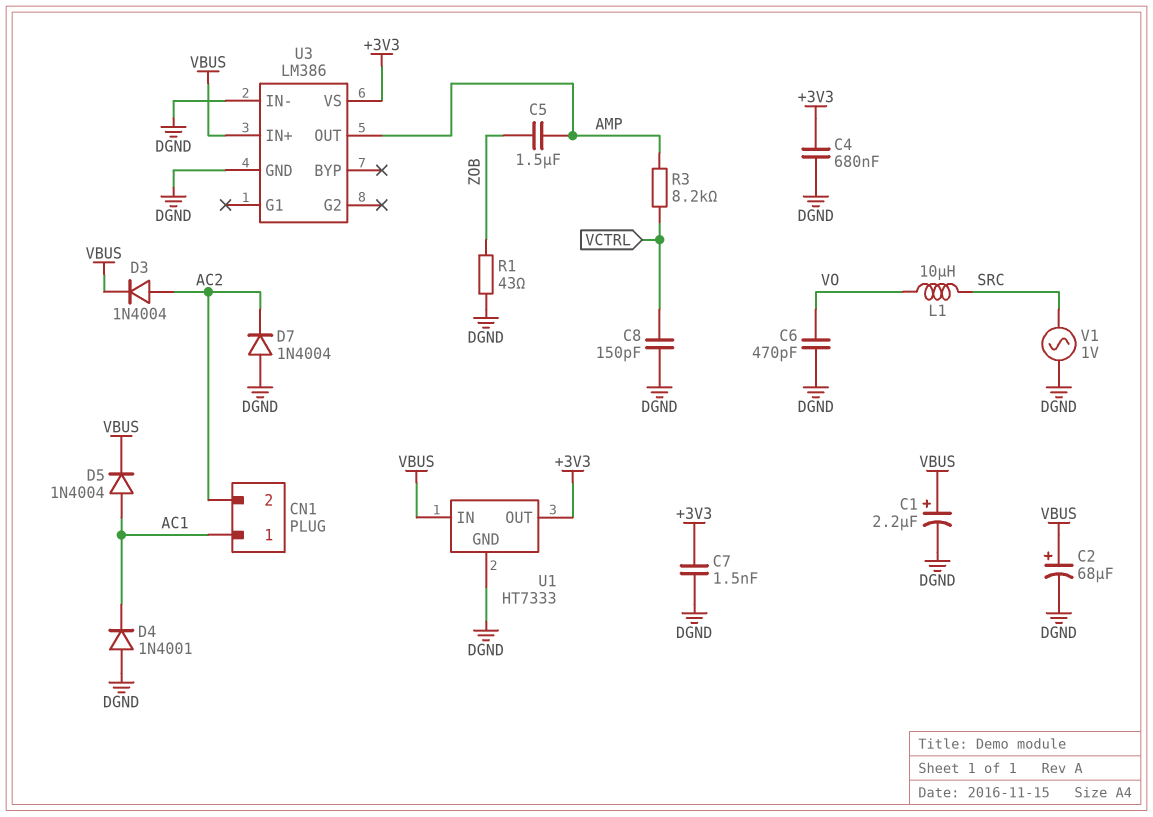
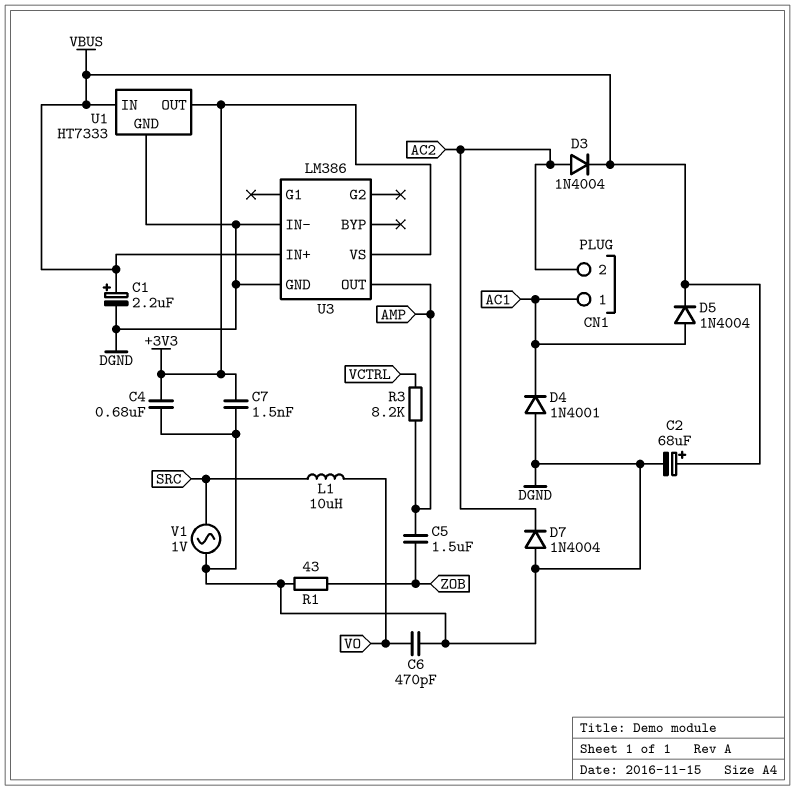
C8: 150pF (DGND, VCTRL) -> none

